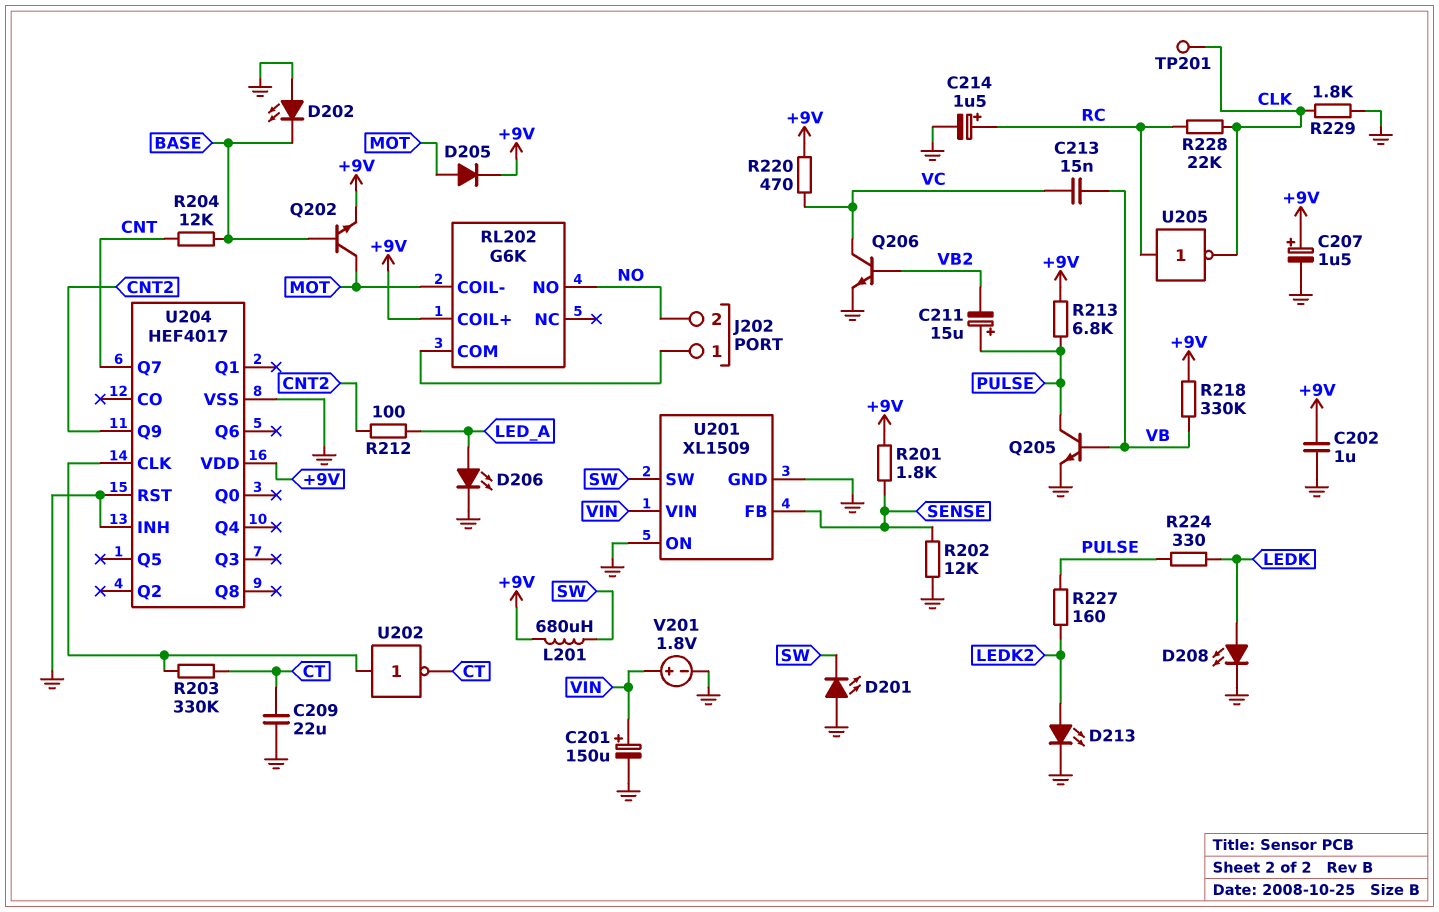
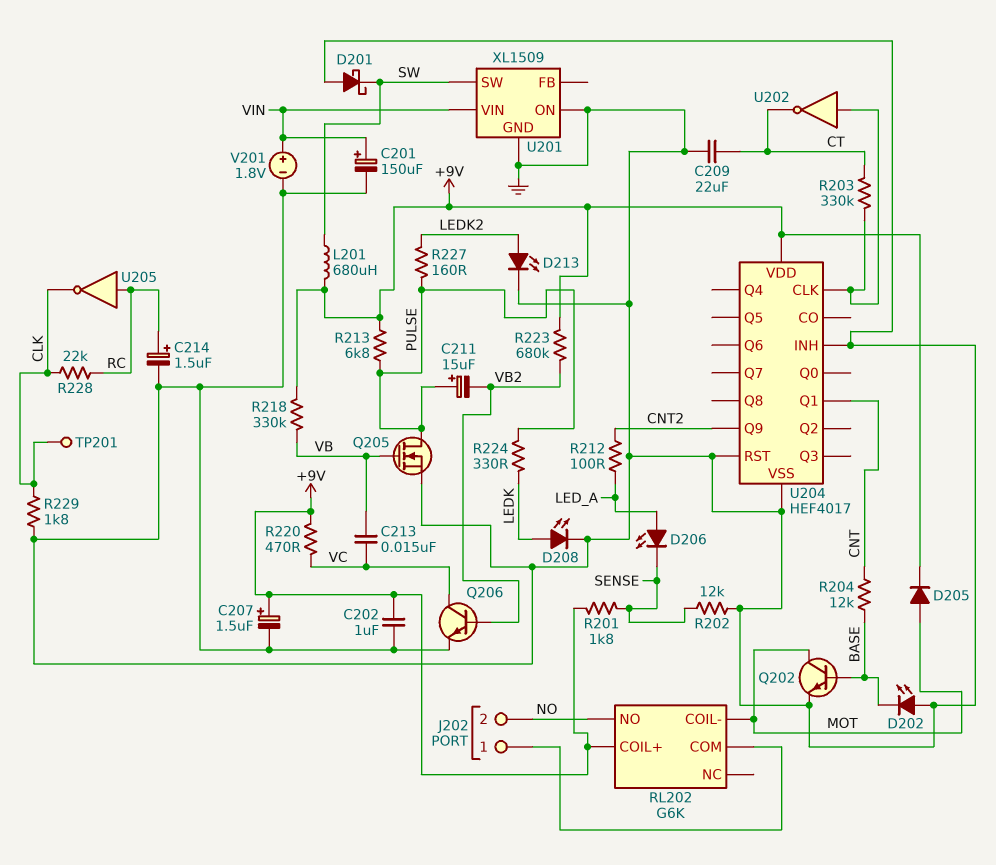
D201: LED (A GND, K SW) -> schottky (A GND, K SW)
D206: LED (A LED_A, K GND) -> LED (A LED_A, K SENSE)
Q202: NPN (B BASE, C MOT, E +9V) -> NPN (B BASE, C MOT, E GND)
Q205: NPN (B VB, C PULSE, E GND) -> NMOS (G VB, D PULSE, S GND)
R223: none -> 680k (+9V, VB2)
U201 pin FB: SENSE -> none
U204 pin Q1: none -> CNT
U204 pin Q7: CNT -> none

